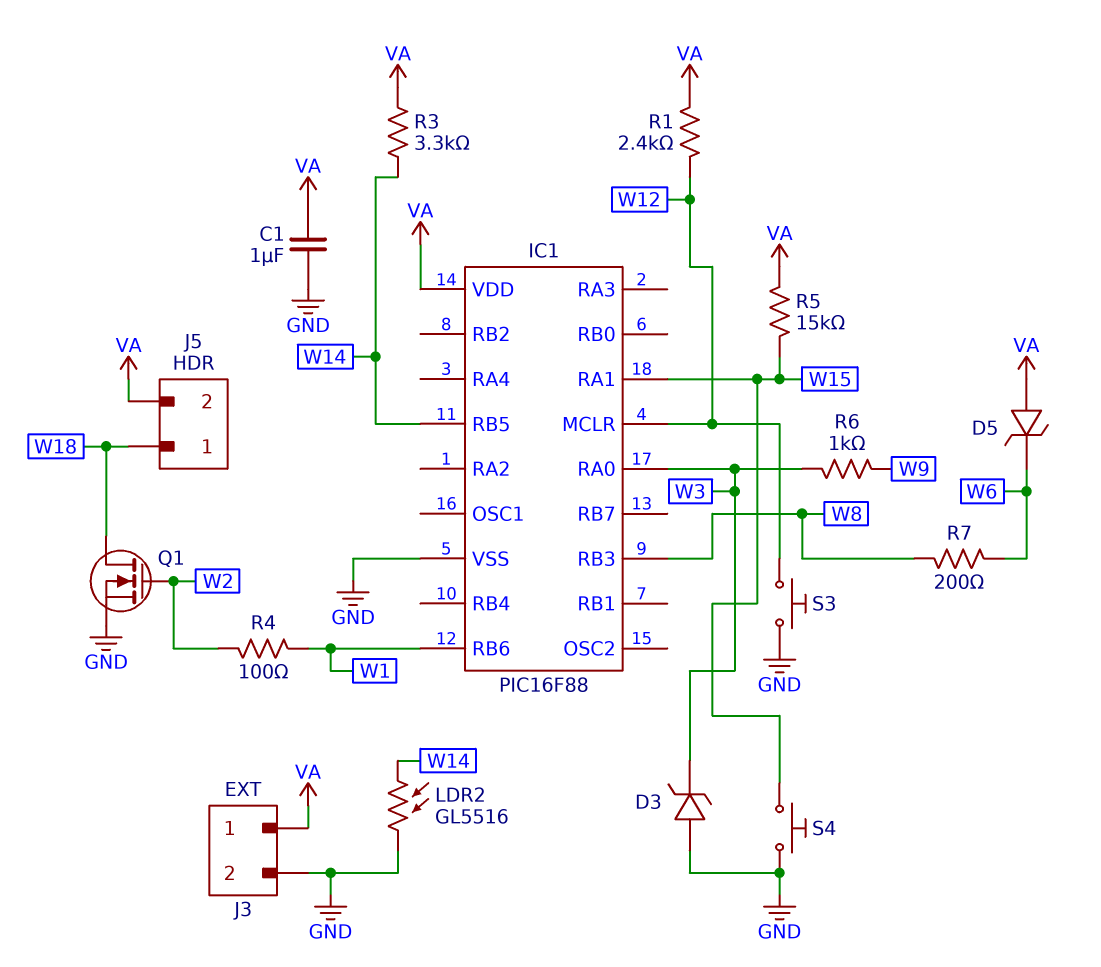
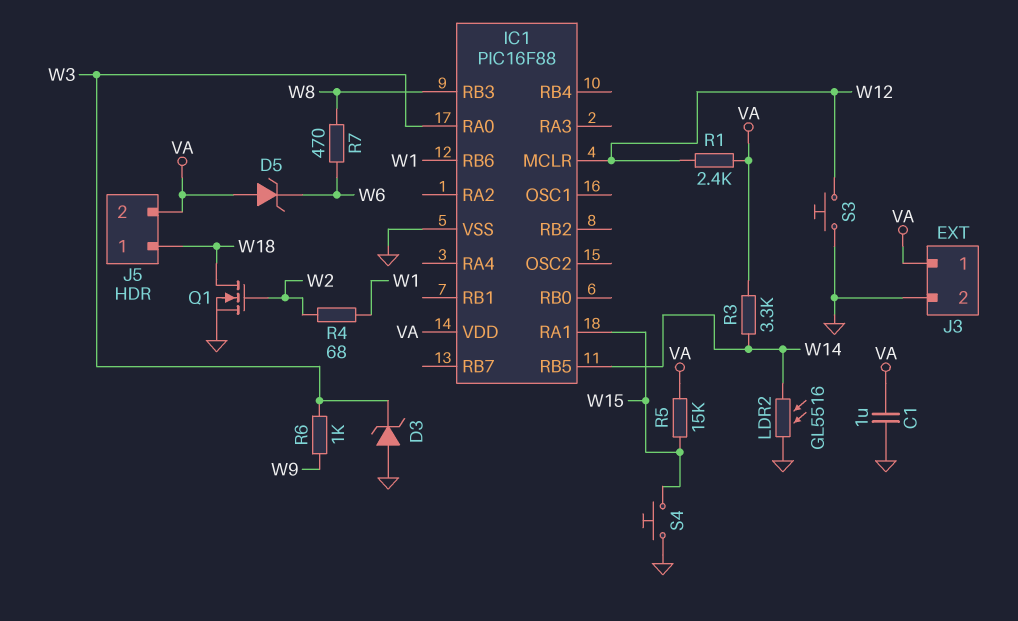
R4: 100 (W1, W2) -> 68 (W1, W2)
R7: 200 (W6, W8) -> 470 (W6, W8)

